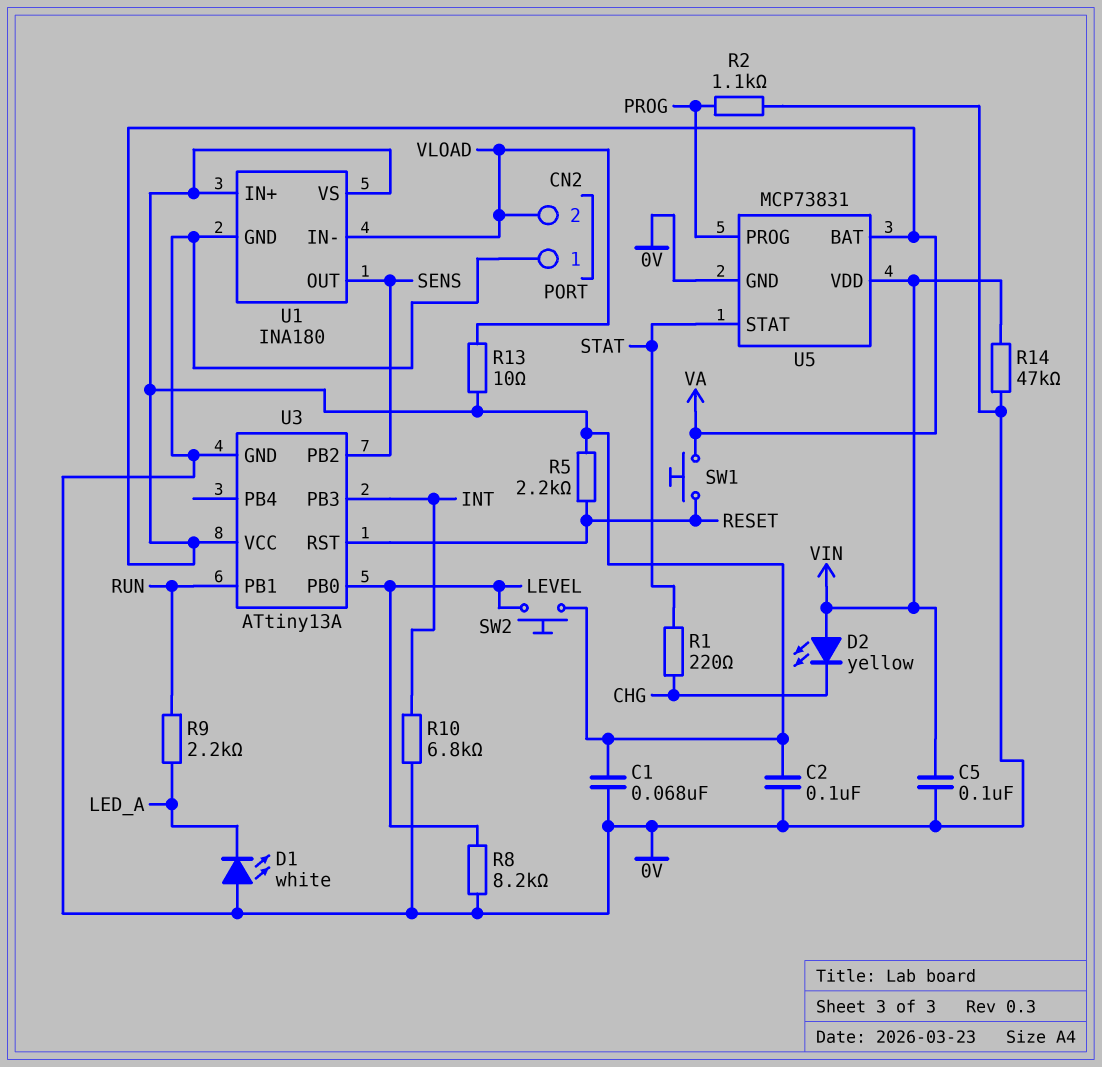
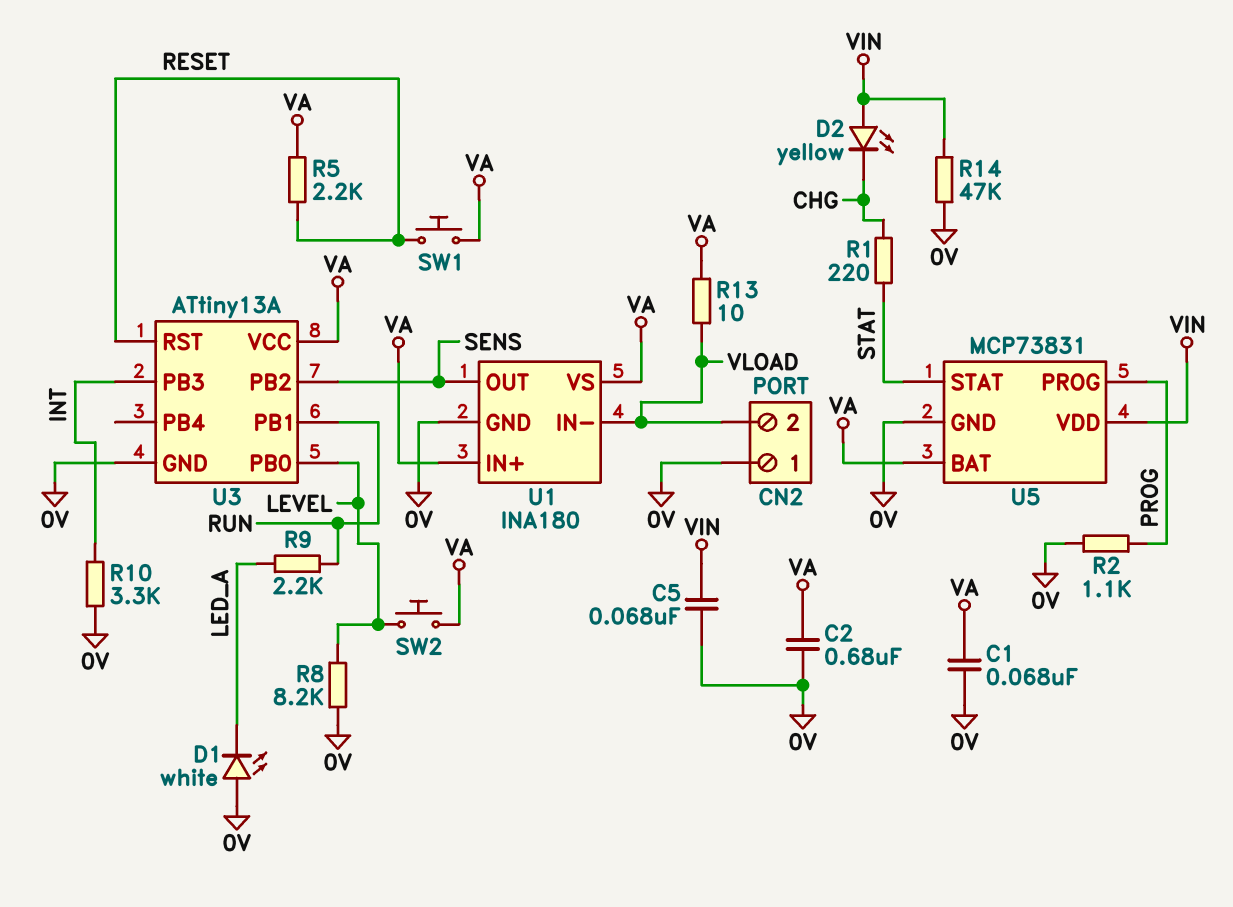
C2: 100nF (0V, VA) -> 680nF (0V, VA)
C5: 100nF (0V, VIN) -> 68nF (0V, VIN)
R10: 6.8k (0V, INT) -> 3.3k (0V, INT)

